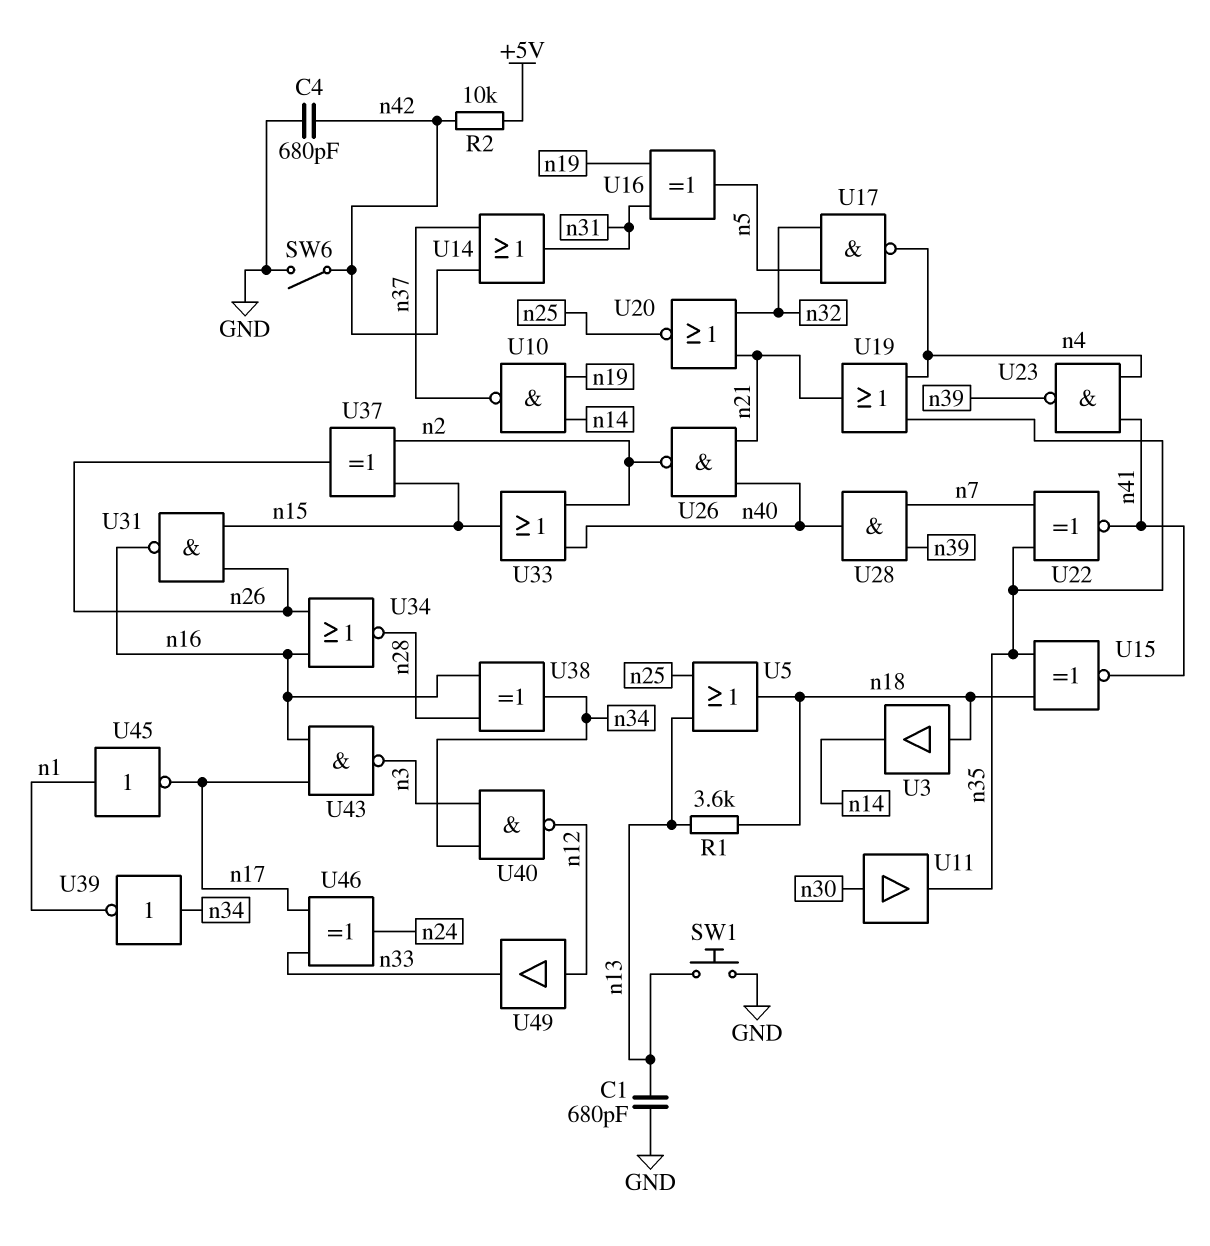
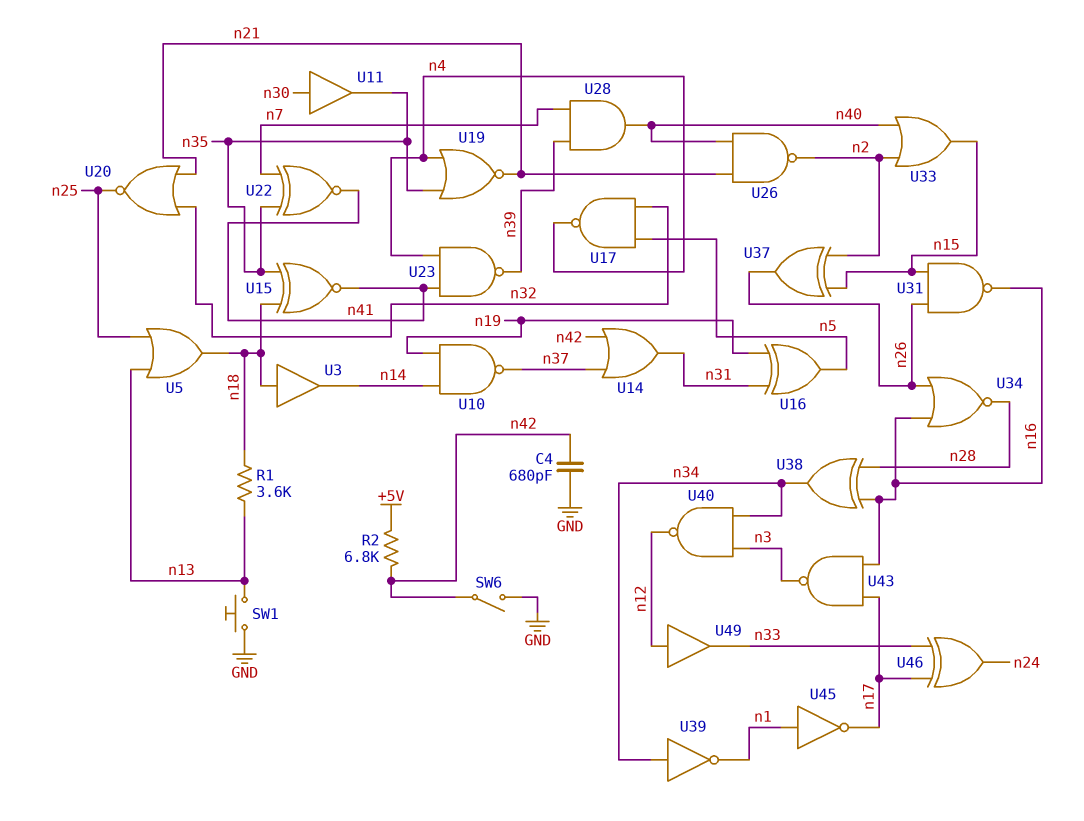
C1: 680pF (GND, n13) -> none
R2: 10k (+5V, n42) -> 6.8k (+5V, n42)
U19: OR (in n4, in n35, out n21) -> NOR (in n4, in n35, out n21)

